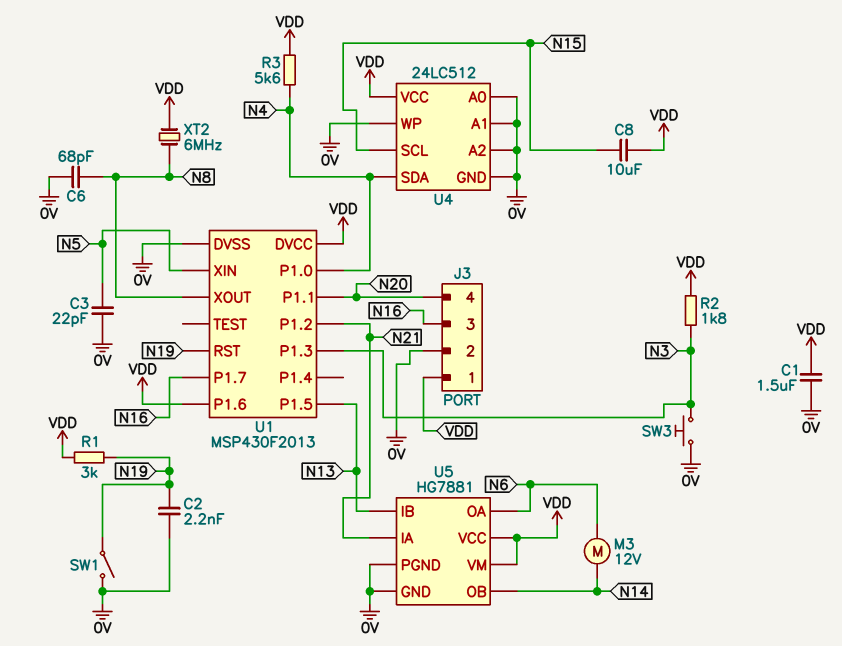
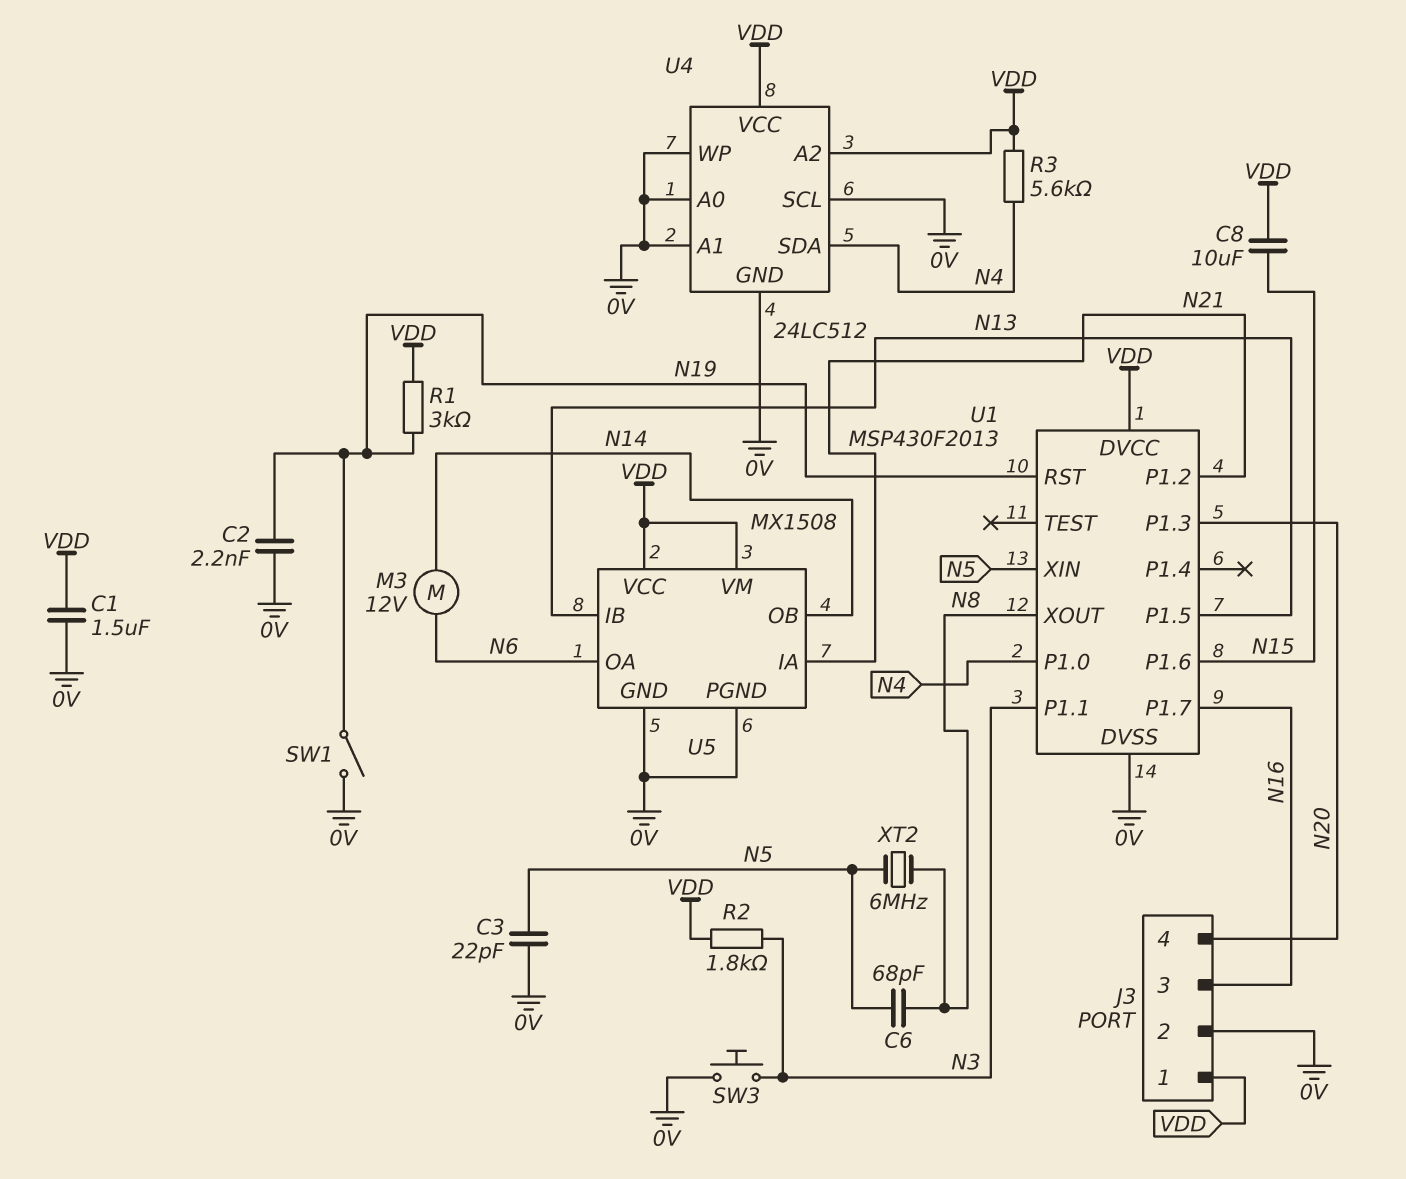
C6: 68pF (0V, N8) -> 68pF (N5, N8)
U1 pin P1.1: N20 -> N3
U1 pin P1.3: N3 -> N20
U1 pin P1.6: VDD -> N15
U4 pin A2: 0V -> VDD
U4 pin SCL: N15 -> 0V
U5: HG7881 -> MX1508
XT2: 6MHz (N8, VDD) -> 6MHz (N5, N8)

